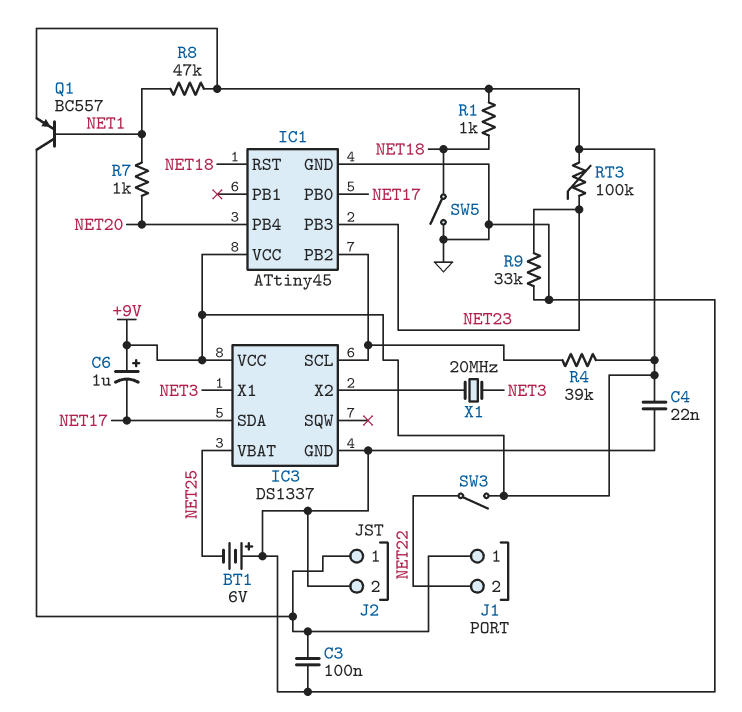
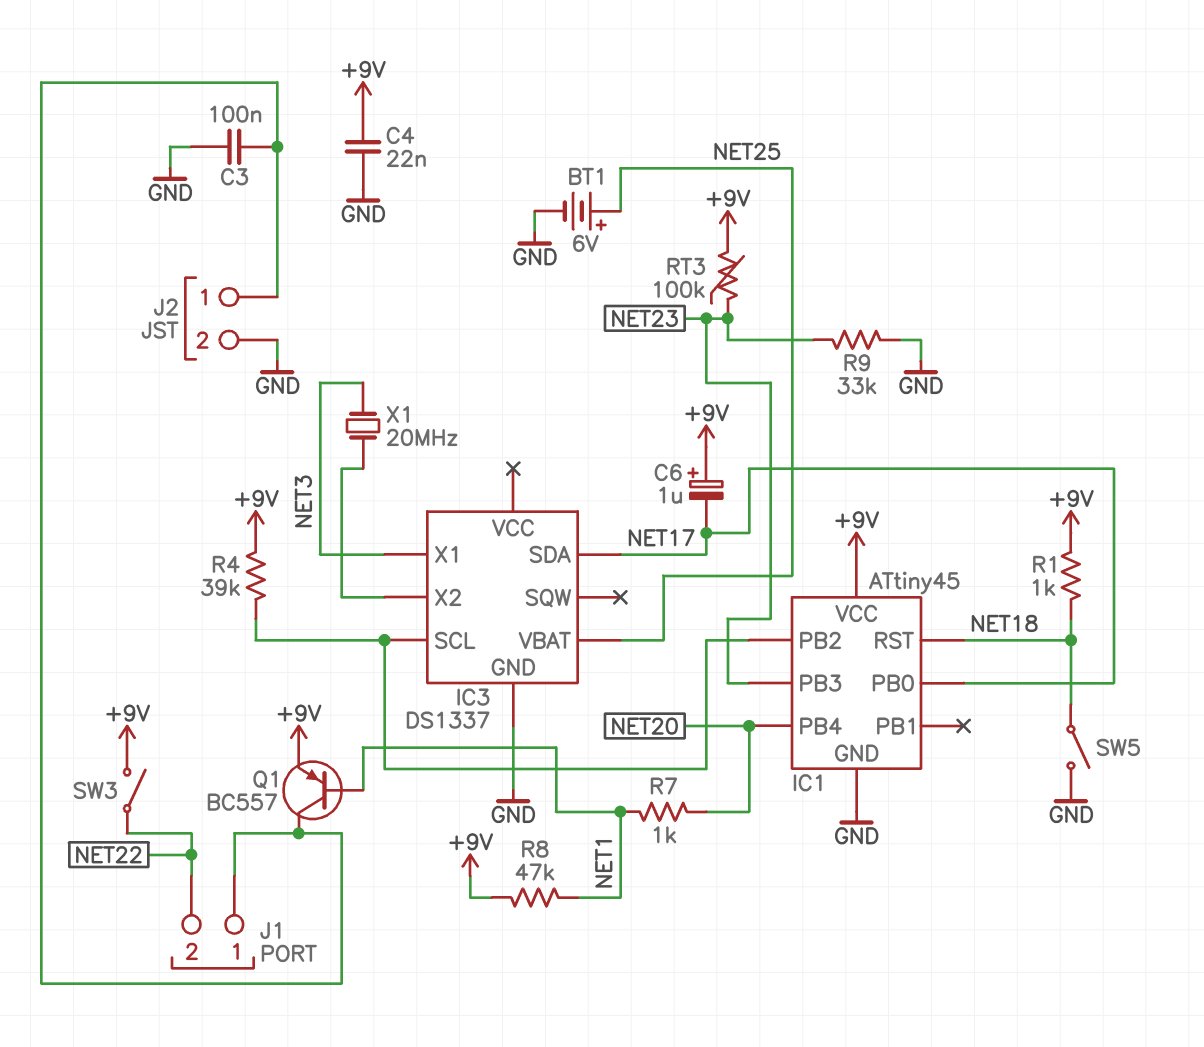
BT1: 6V (plus GND, minus NET25) -> 6V (plus NET25, minus GND)
IC3 pin VCC: +9V -> none

